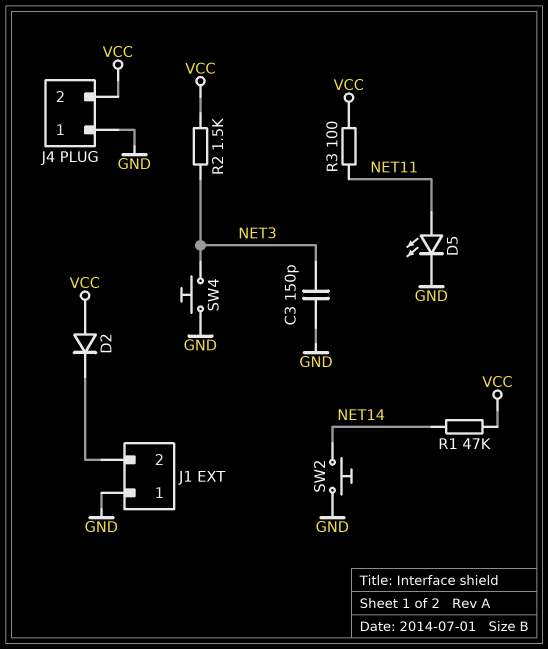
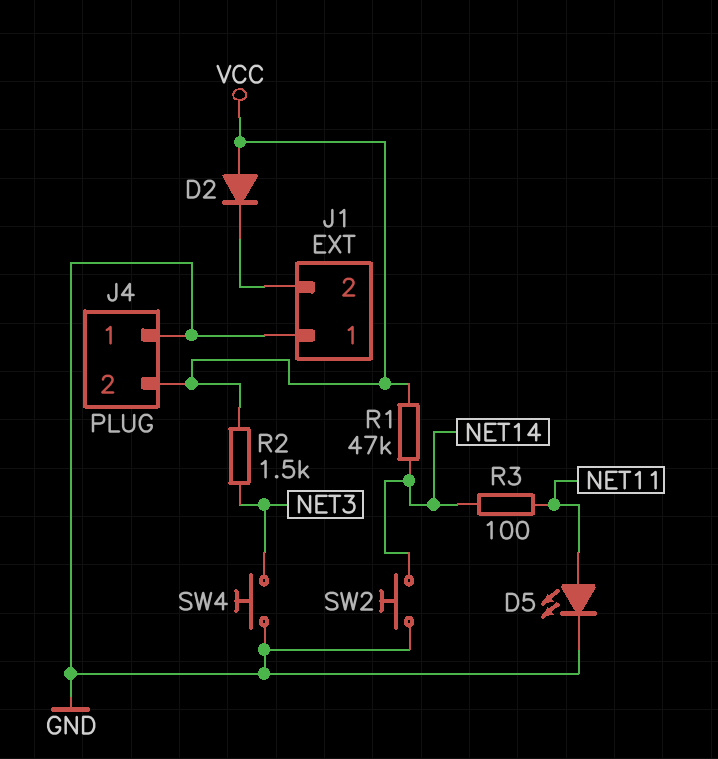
C3: 150pF (GND, NET3) -> none
R3: 100 (NET11, VCC) -> 100 (NET11, NET14)

